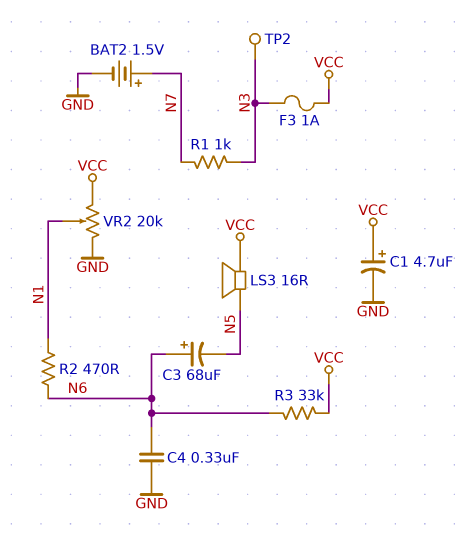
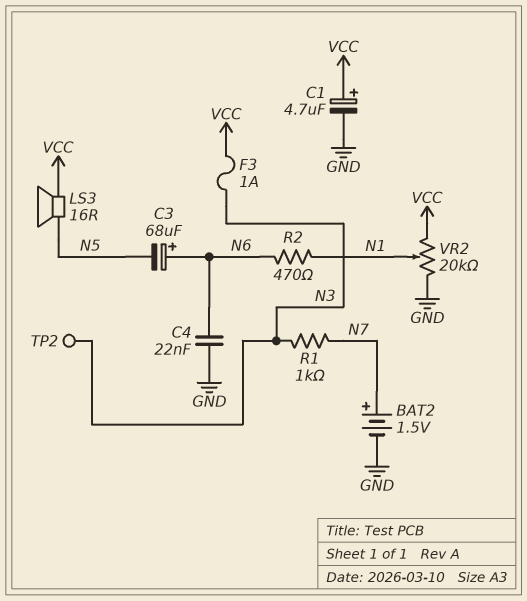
C4: 330nF (GND, N6) -> 22nF (GND, N6)
R3: 33k (N6, VCC) -> none

